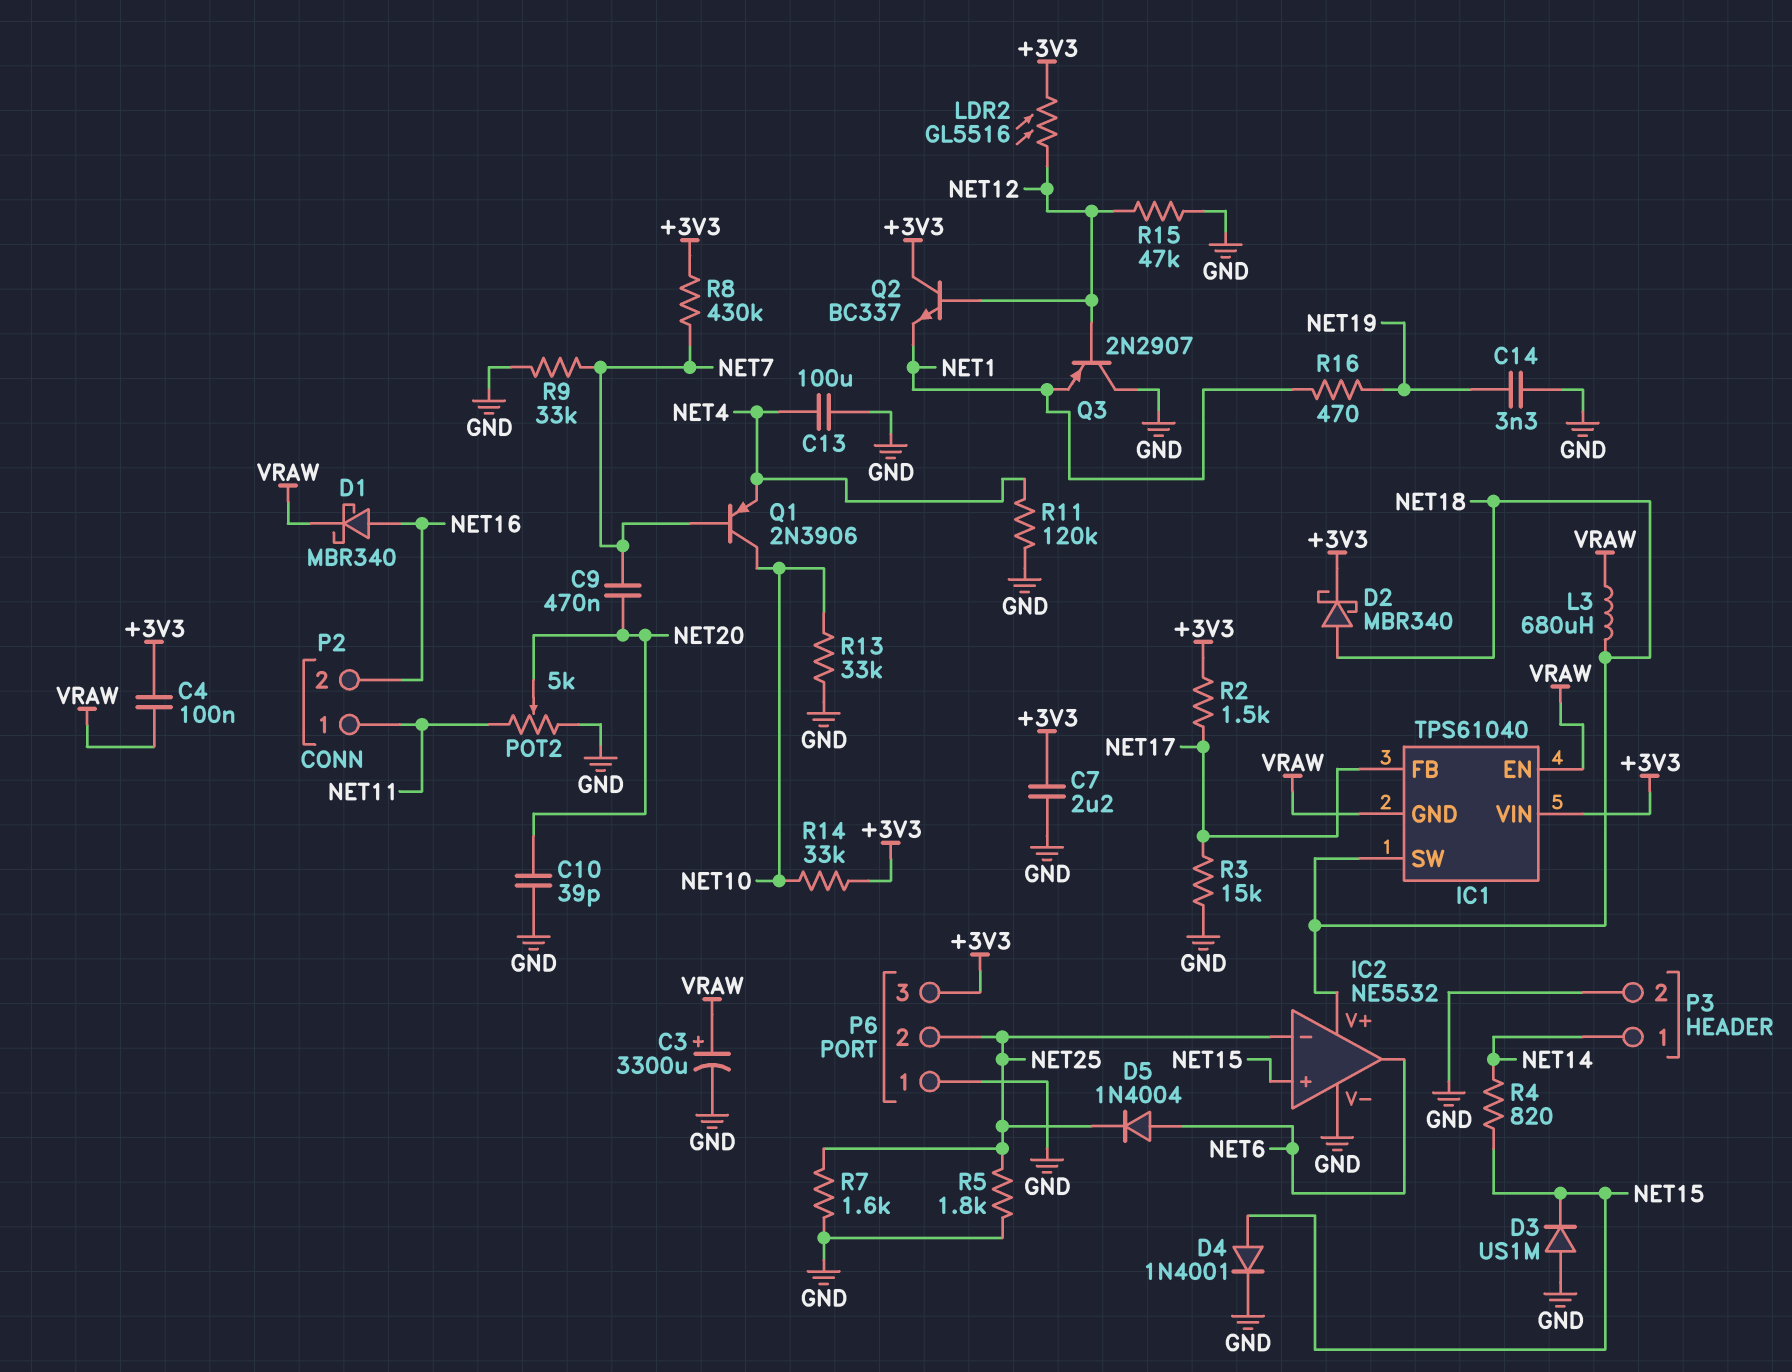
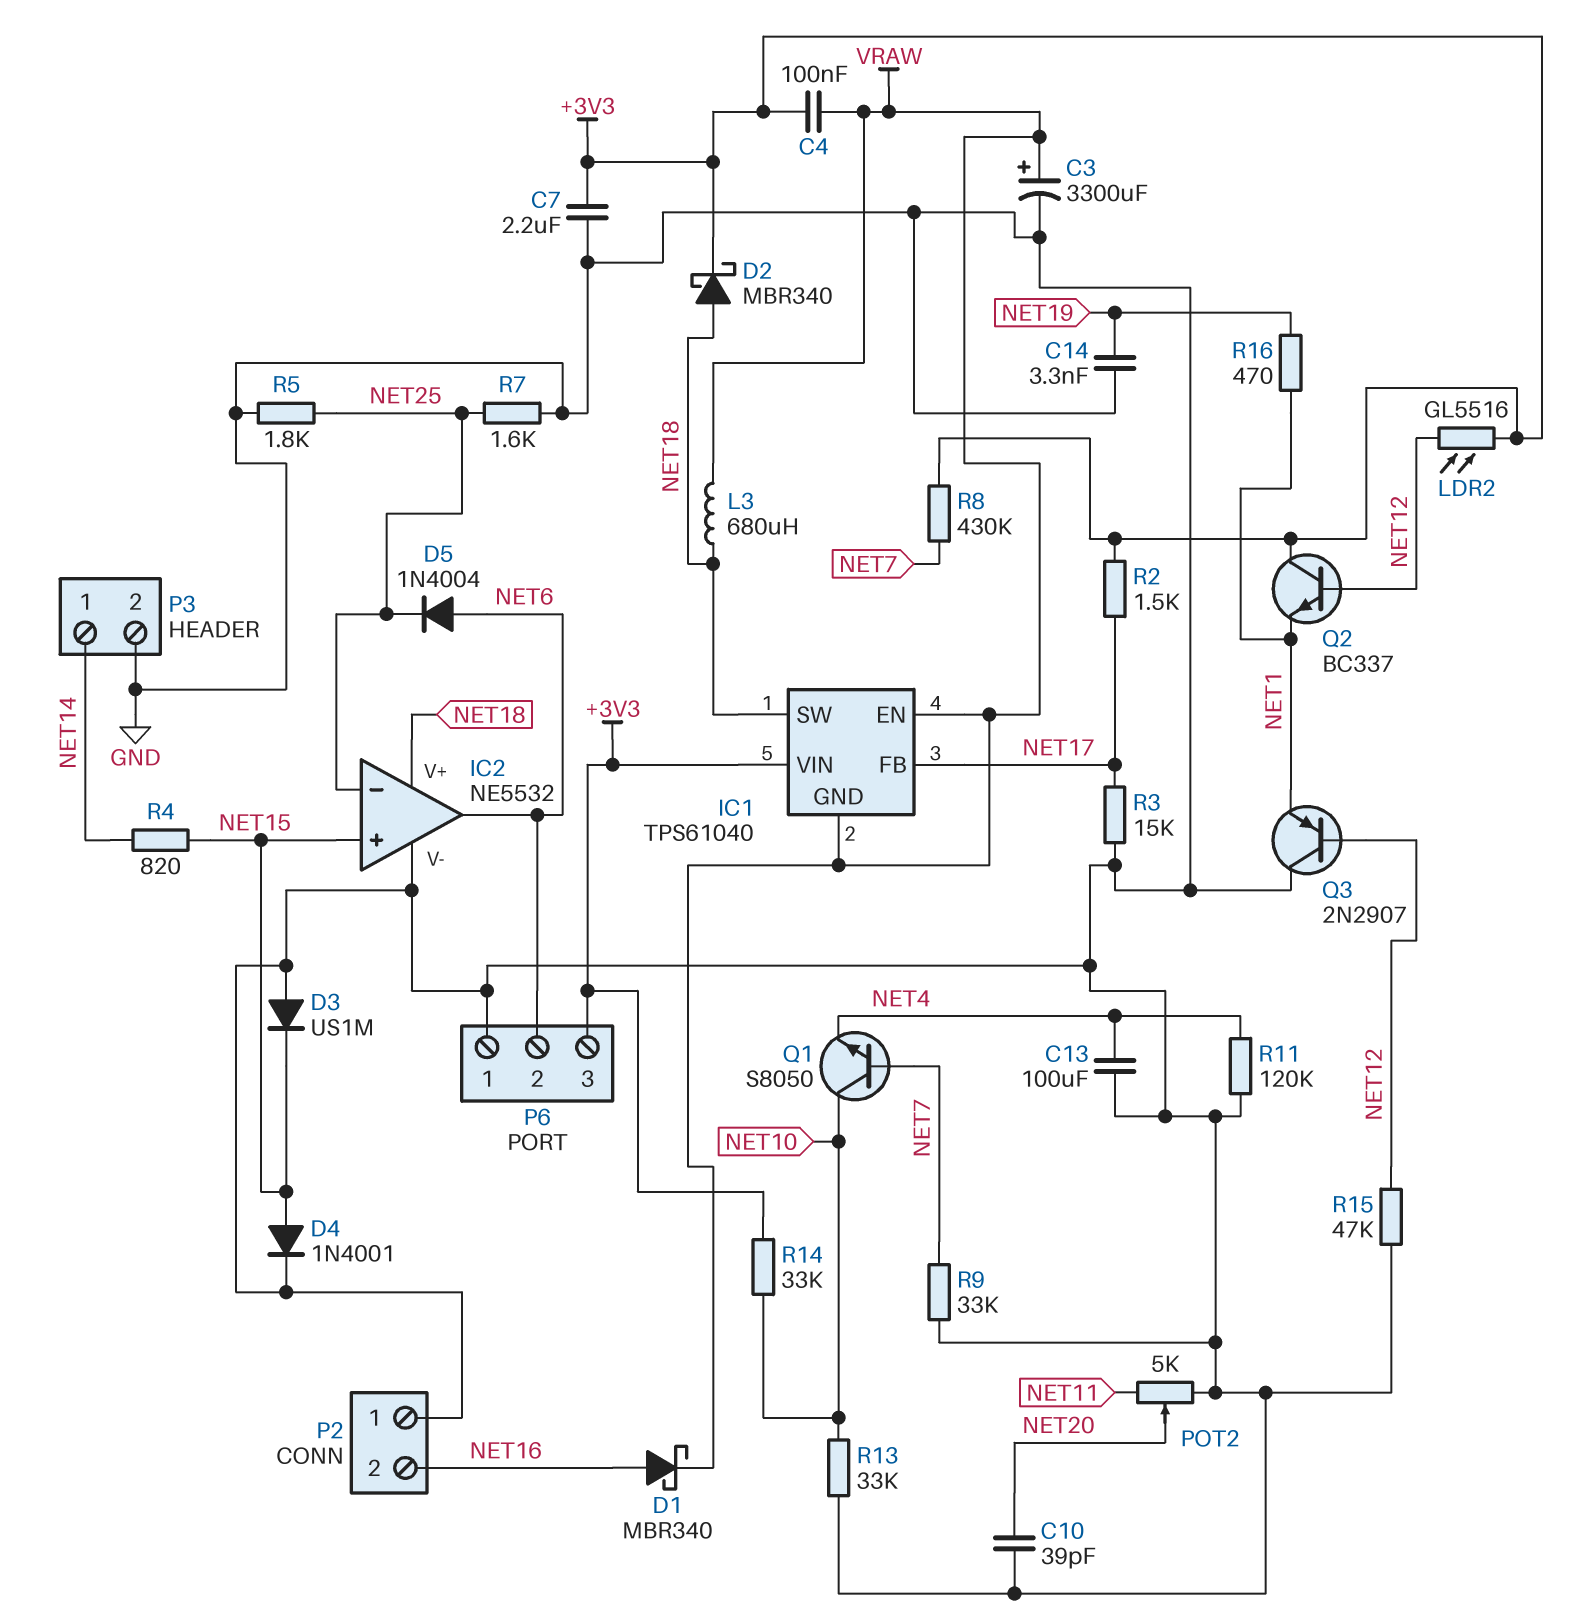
C9: 470nF (NET7, NET20) -> none
P2 pin 1: NET11 -> GND
P6 pin 2: NET25 -> NET6
Q1: PNP 2N3906 (B NET7, C NET10, E NET4) -> NPN S8050 (B NET7, C NET10, E NET4)

